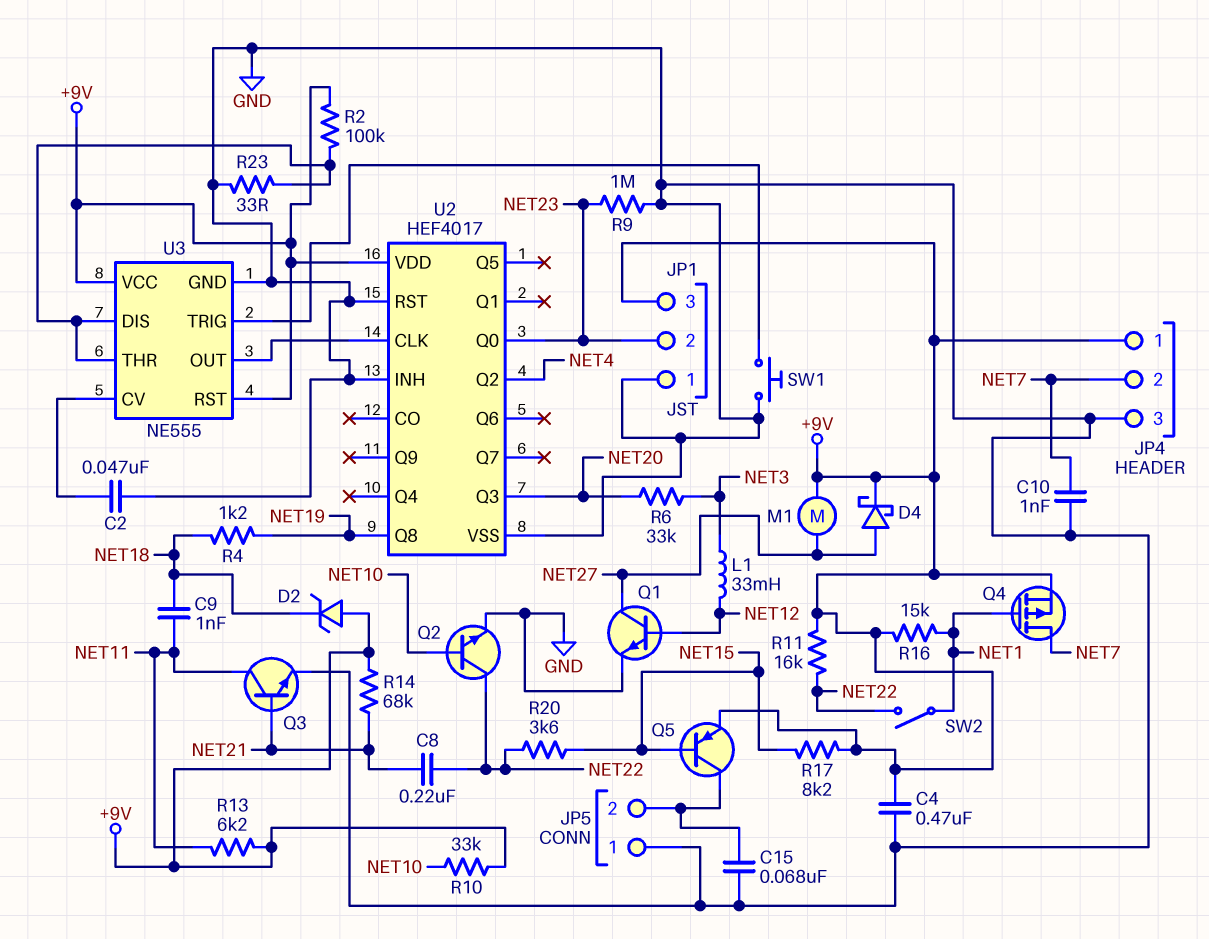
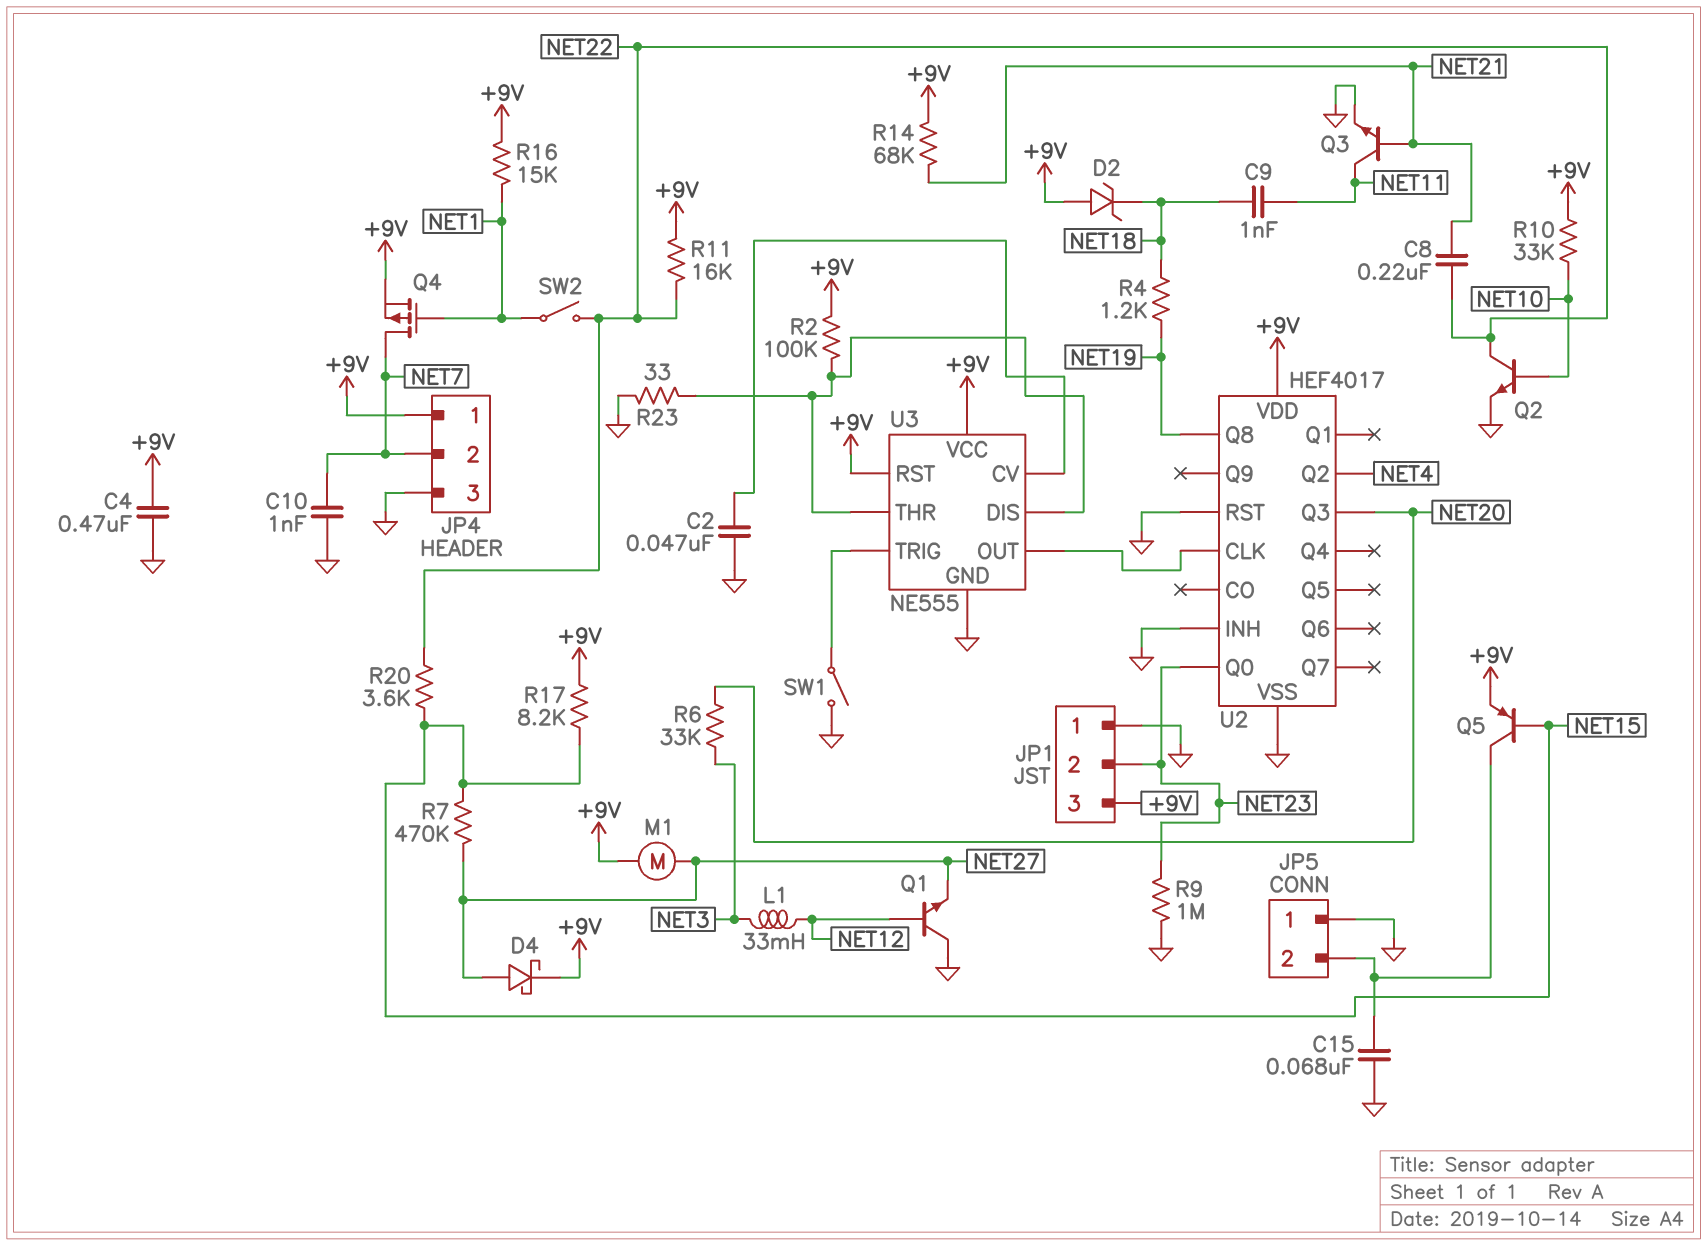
Q1: NPN (B NET12, C NET27, E GND) -> NPN (B NET12, C GND, E NET27)
R7: none -> 470k (NET15, NET27)
R13: 6.2k (+9V, NET11) -> none
SW1: button (GND, U3/TRIG) -> switch (GND, U3/TRIG)

